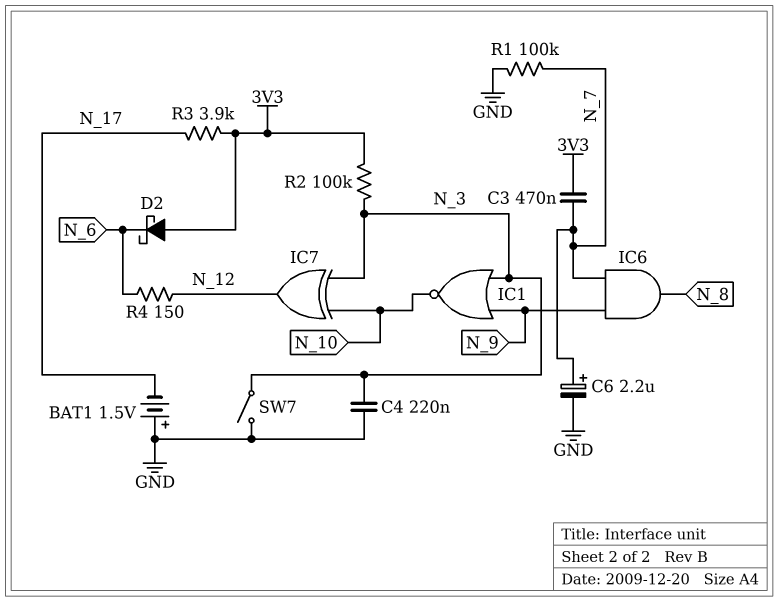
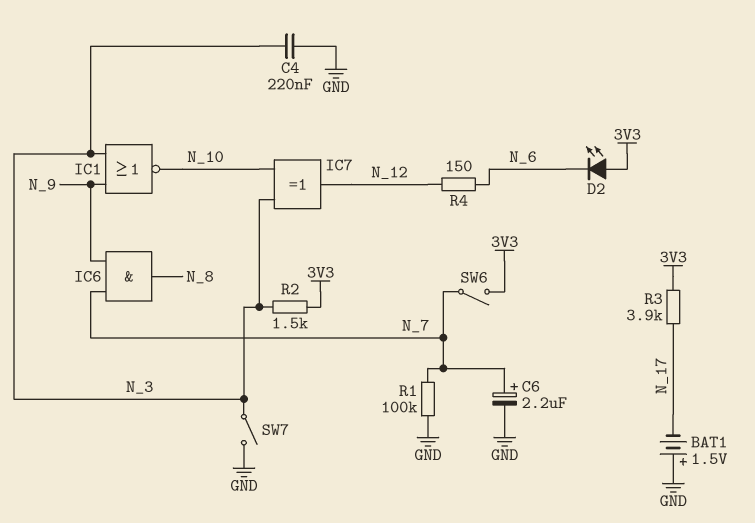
C3: 470nF (3V3, N_7) -> none
D2: schottky (A 3V3, K N_6) -> LED (A 3V3, K N_6)
R2: 100k (3V3, N_3) -> 1.5k (3V3, N_3)
SW6: none -> switch (3V3, N_7)

